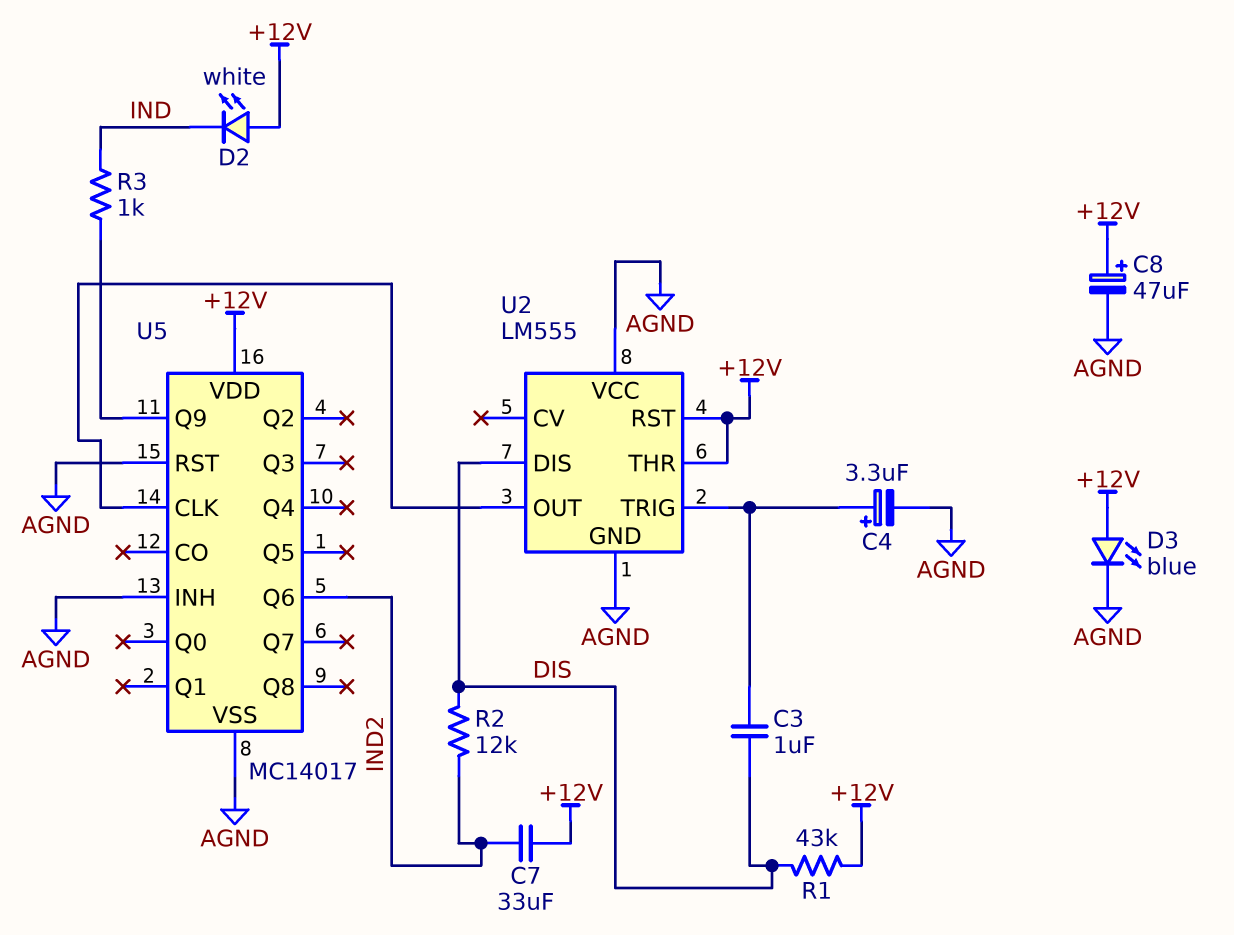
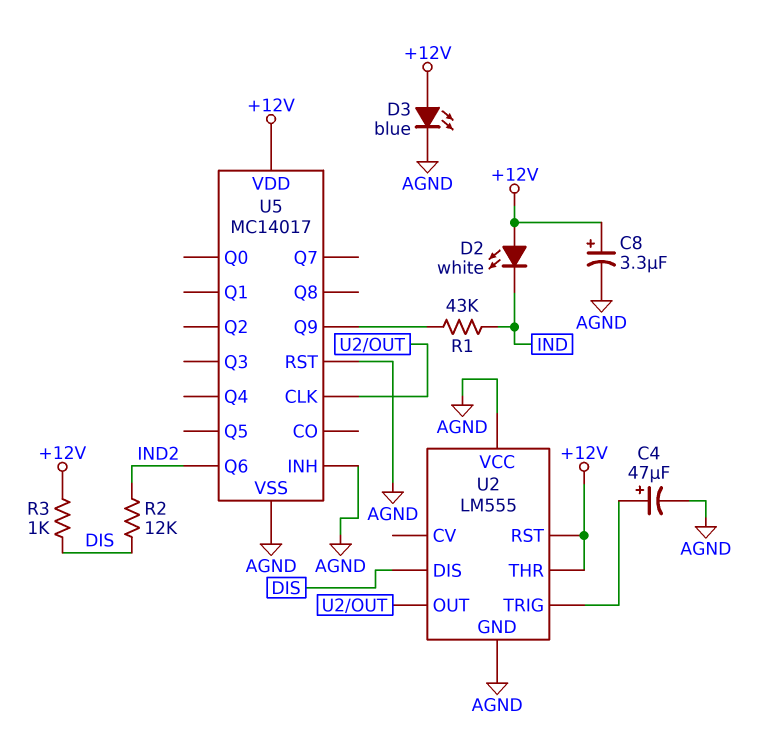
C3: 1uF (DIS, U2/TRIG) -> none
C4: 3.3uF (plus U2/TRIG, minus AGND) -> 47uF (plus U2/TRIG, minus AGND)
C7: 33uF (+12V, IND2) -> none
C8: 47uF (plus +12V, minus AGND) -> 3.3uF (plus +12V, minus AGND)
R1: 43k (+12V, DIS) -> 43k (IND, U5/Q9)
R3: 1k (IND, U5/Q9) -> 1k (+12V, DIS)

